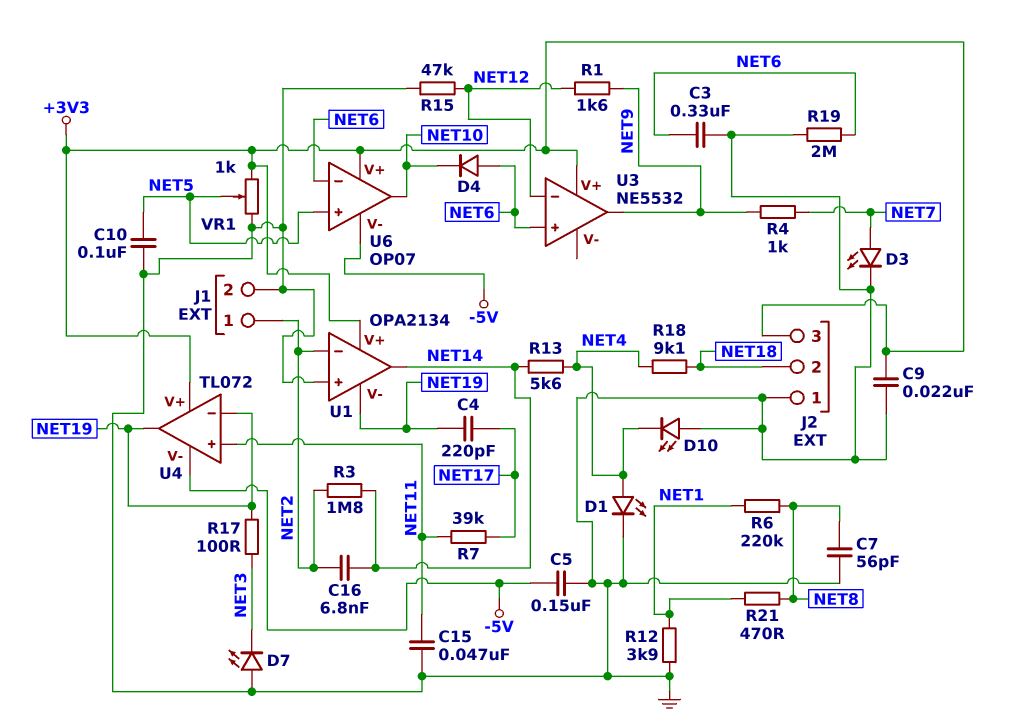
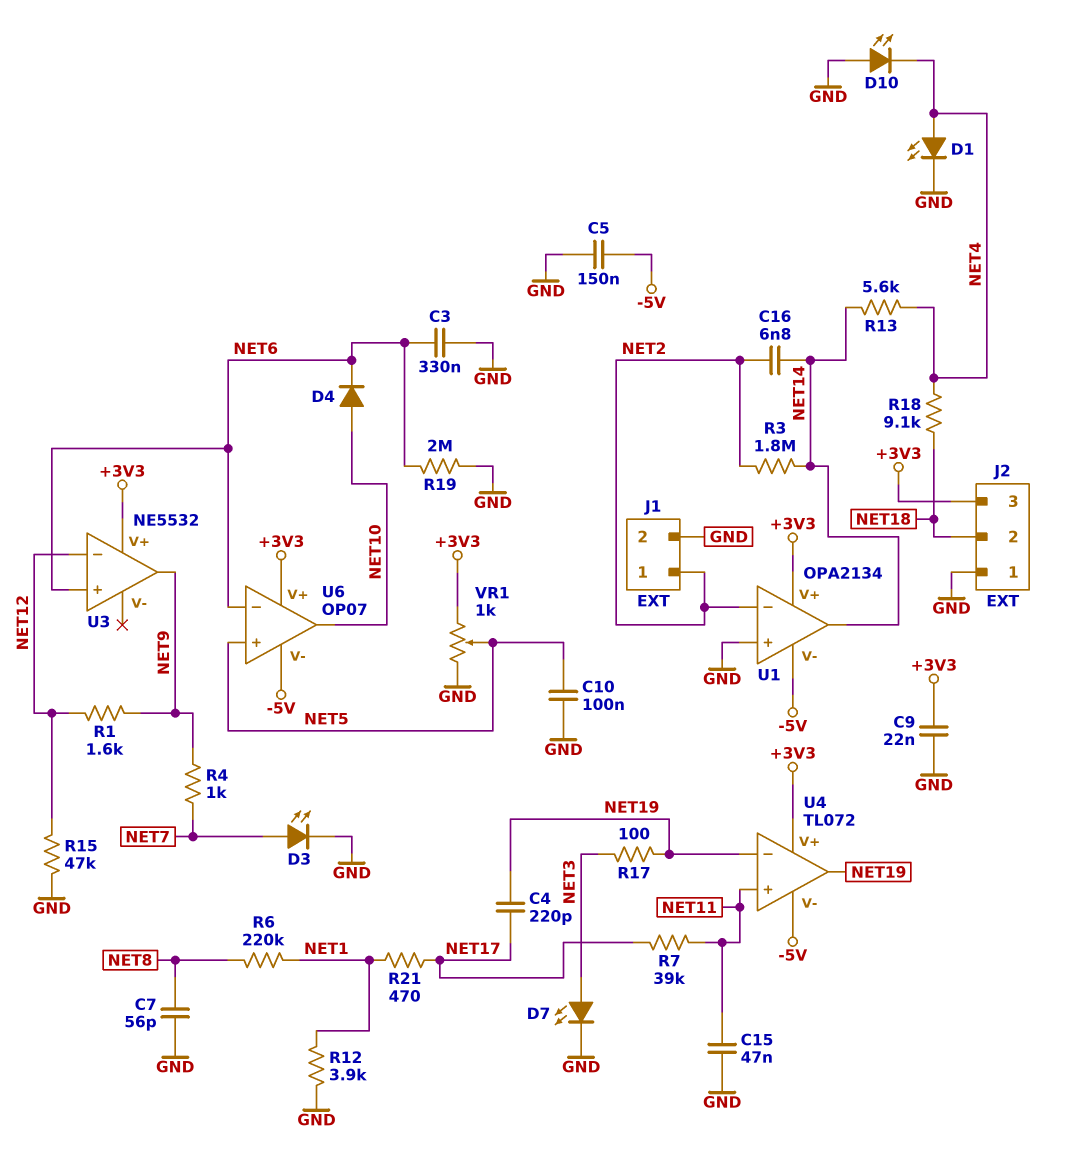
D4: diode (A NET6, K NET10) -> diode (A NET10, K NET6)
D7: LED (A GND, K NET3) -> LED (A NET3, K GND)
R21: 470 (NET1, NET8) -> 470 (NET1, NET17)
U1 pin V-: NET19 -> -5V

